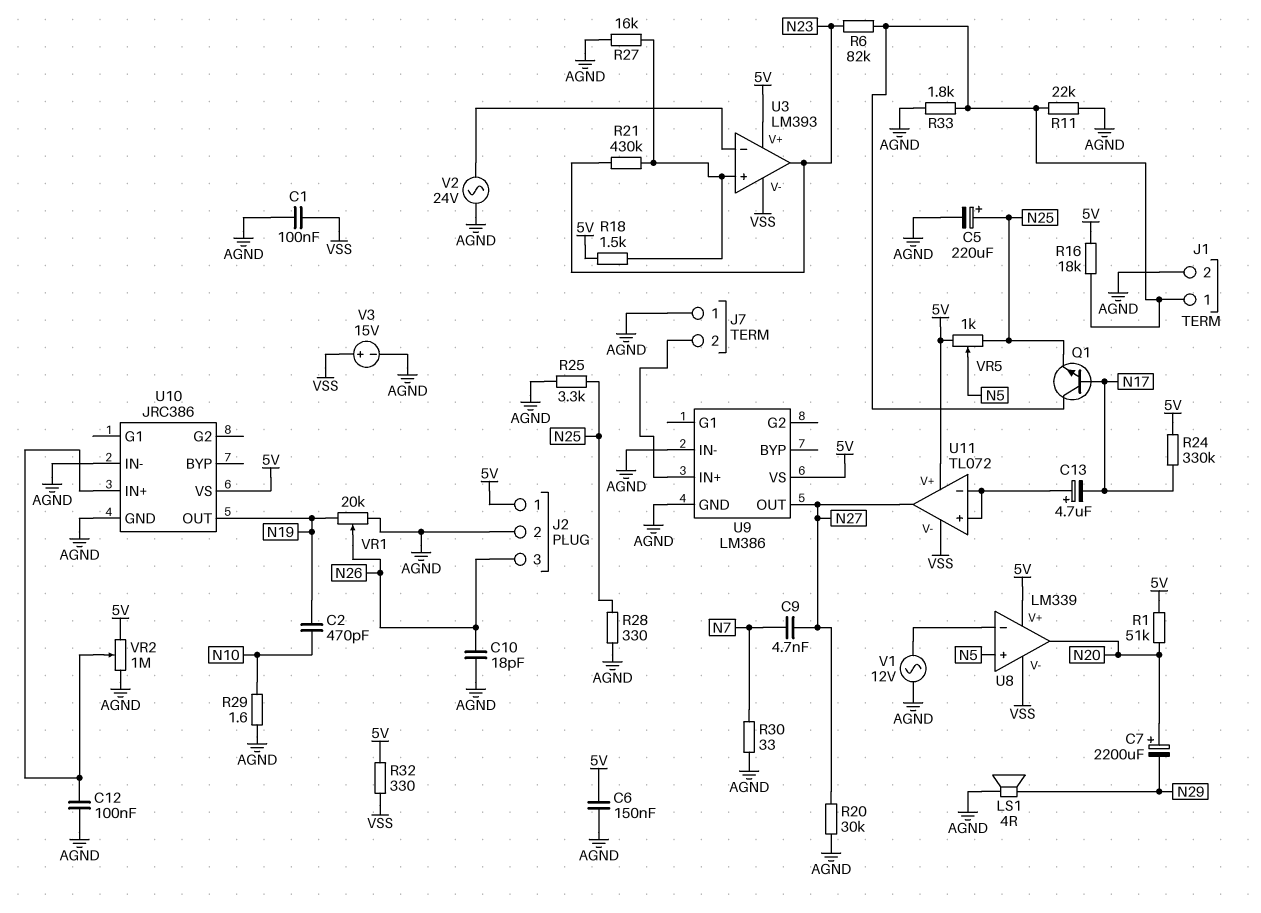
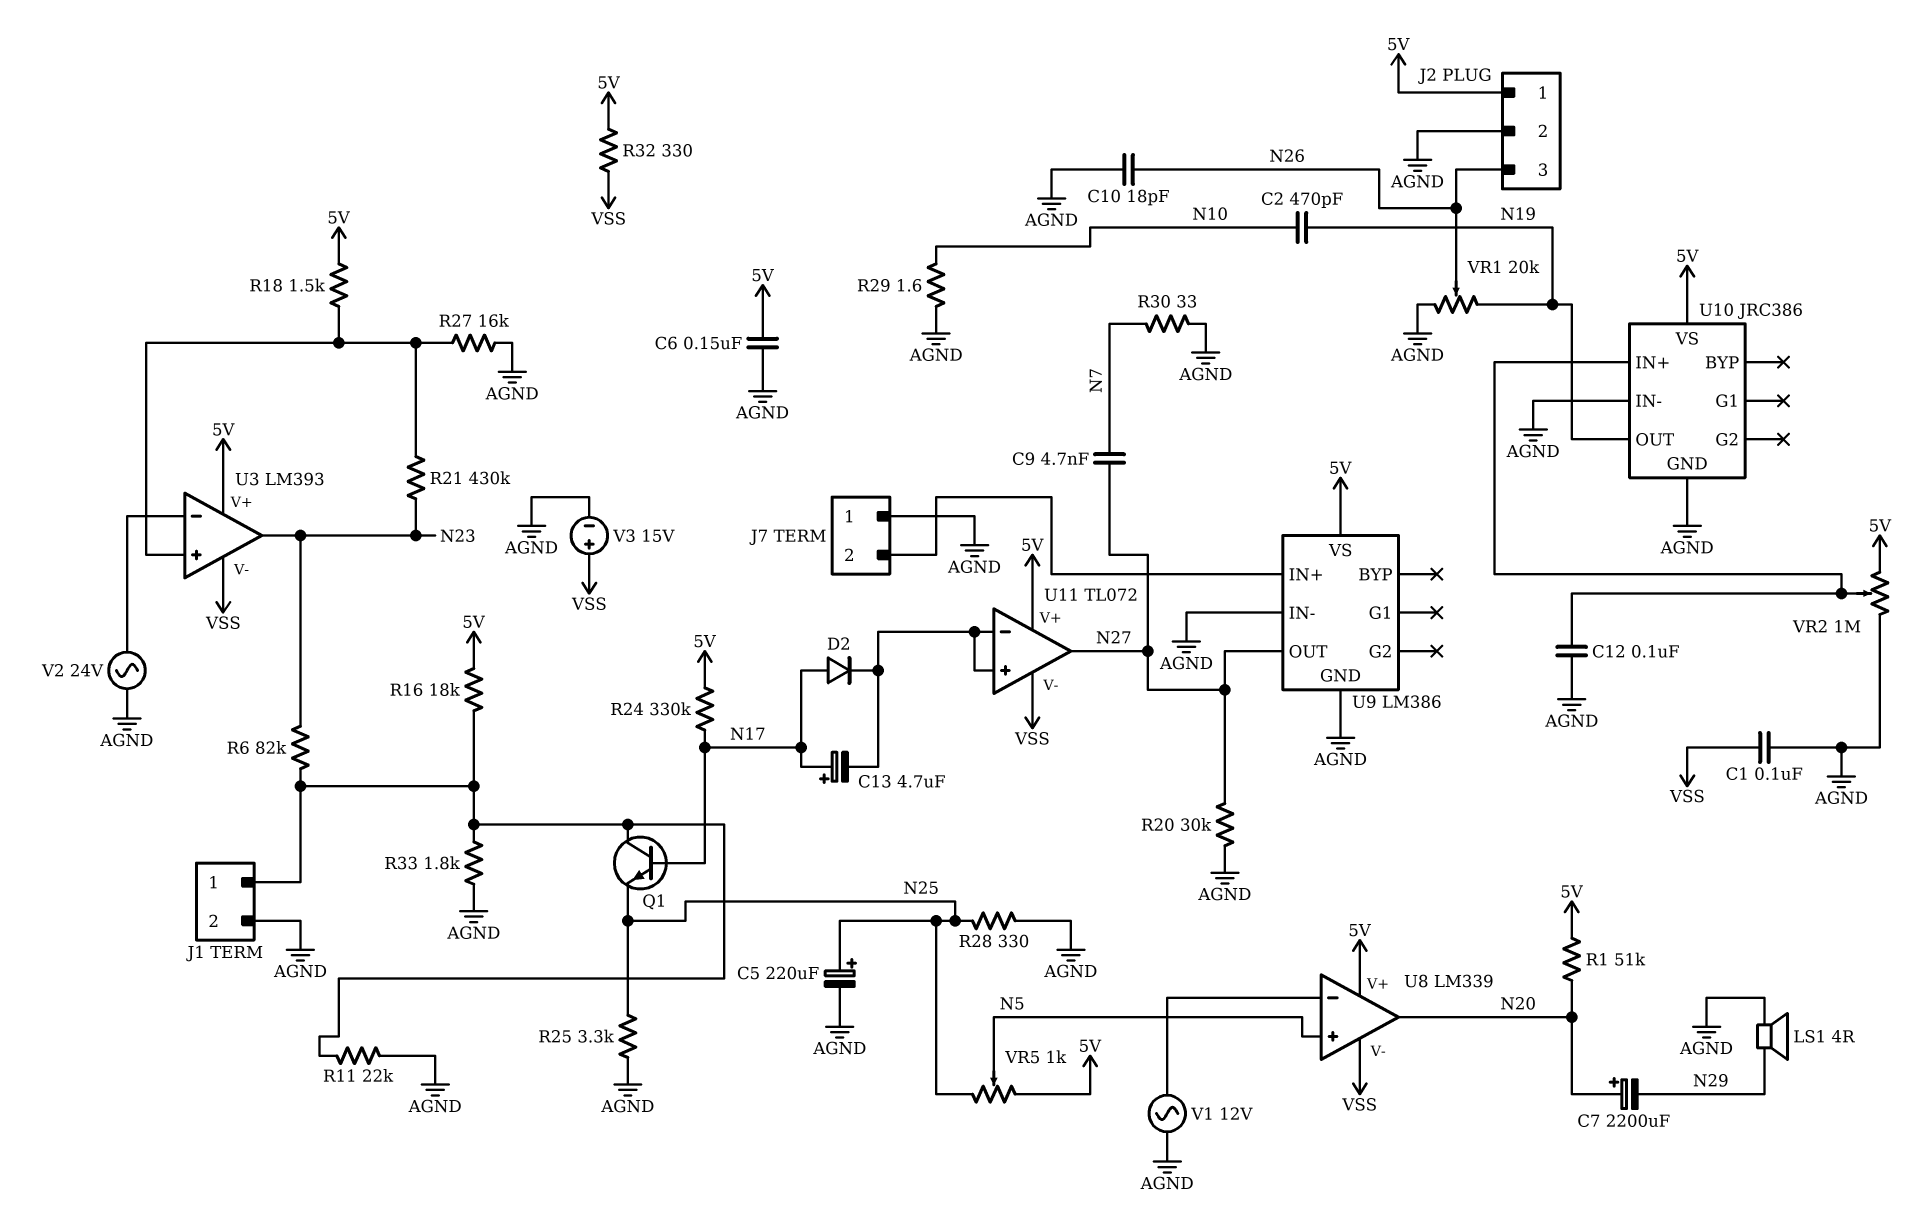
C13: 4.7uF (plus U11/in+, minus N17) -> 4.7uF (plus N17, minus U11/in+)
D2: none -> diode (A N17, K U11/in+)

